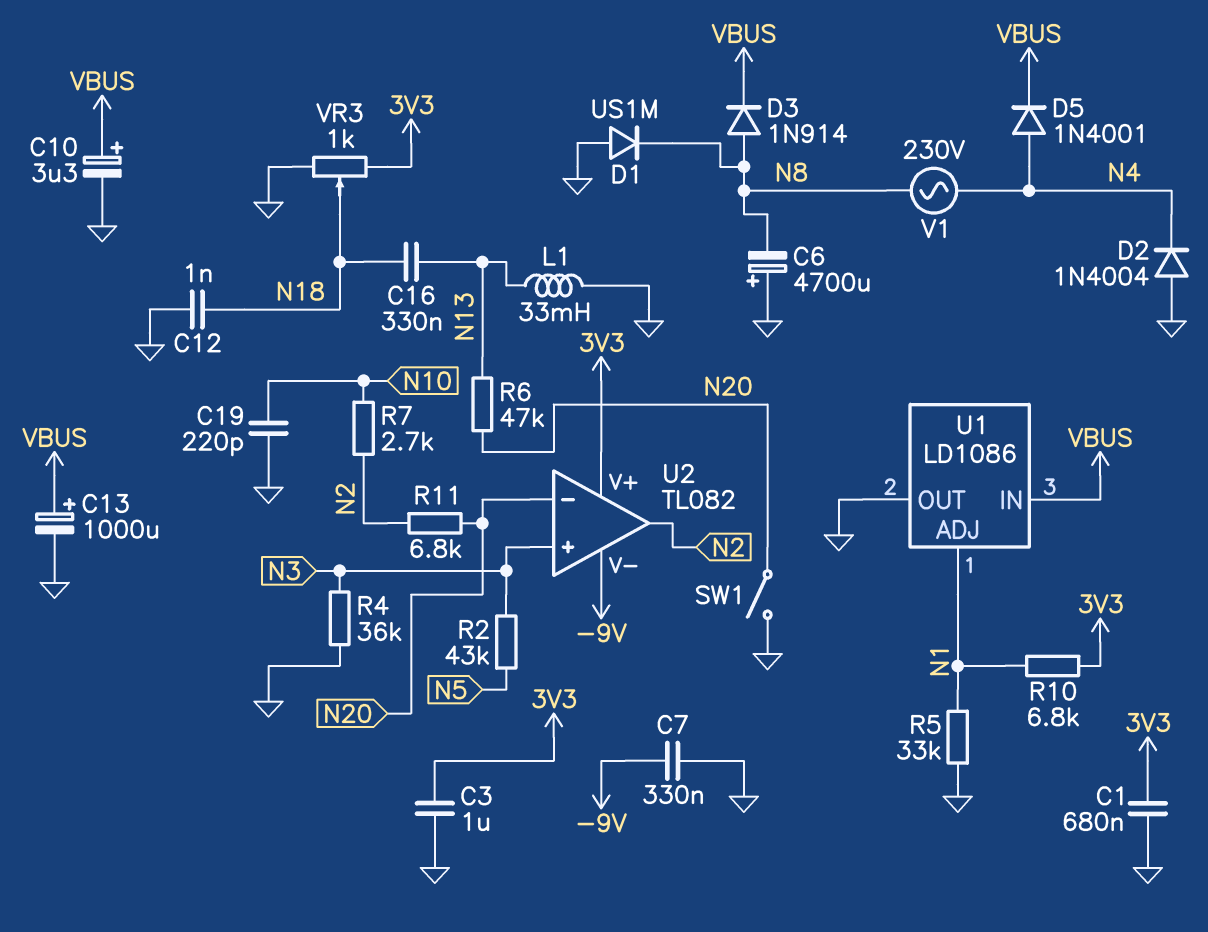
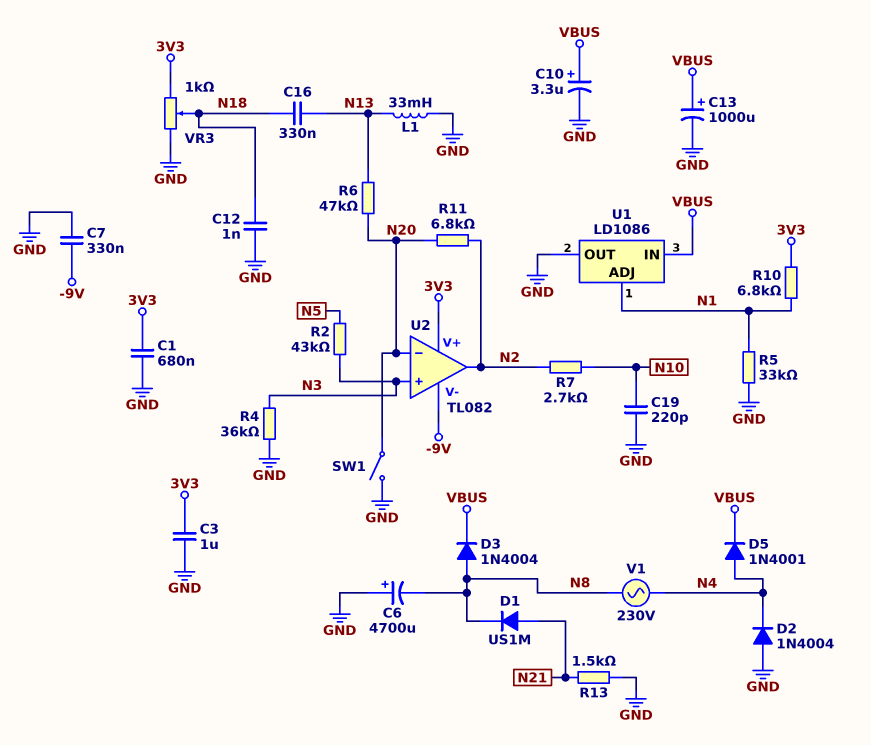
D1: diode US1M (A GND, K N8) -> diode US1M (A N21, K N8)
D3: diode 1N914 (A N8, K VBUS) -> diode 1N4004 (A N8, K VBUS)
R13: none -> 1.5k (GND, N21)

